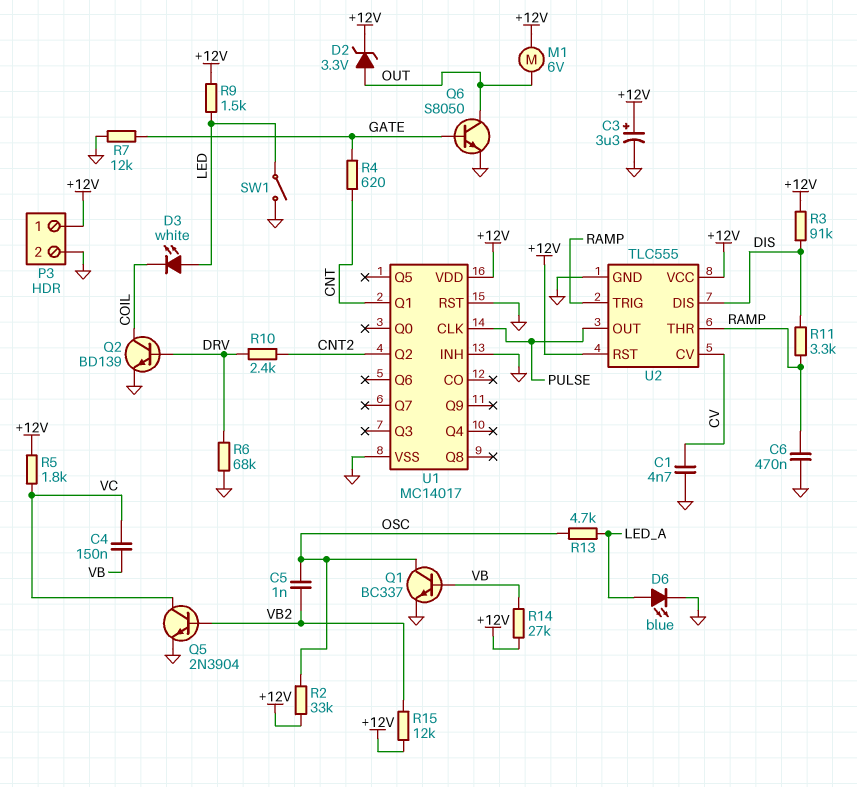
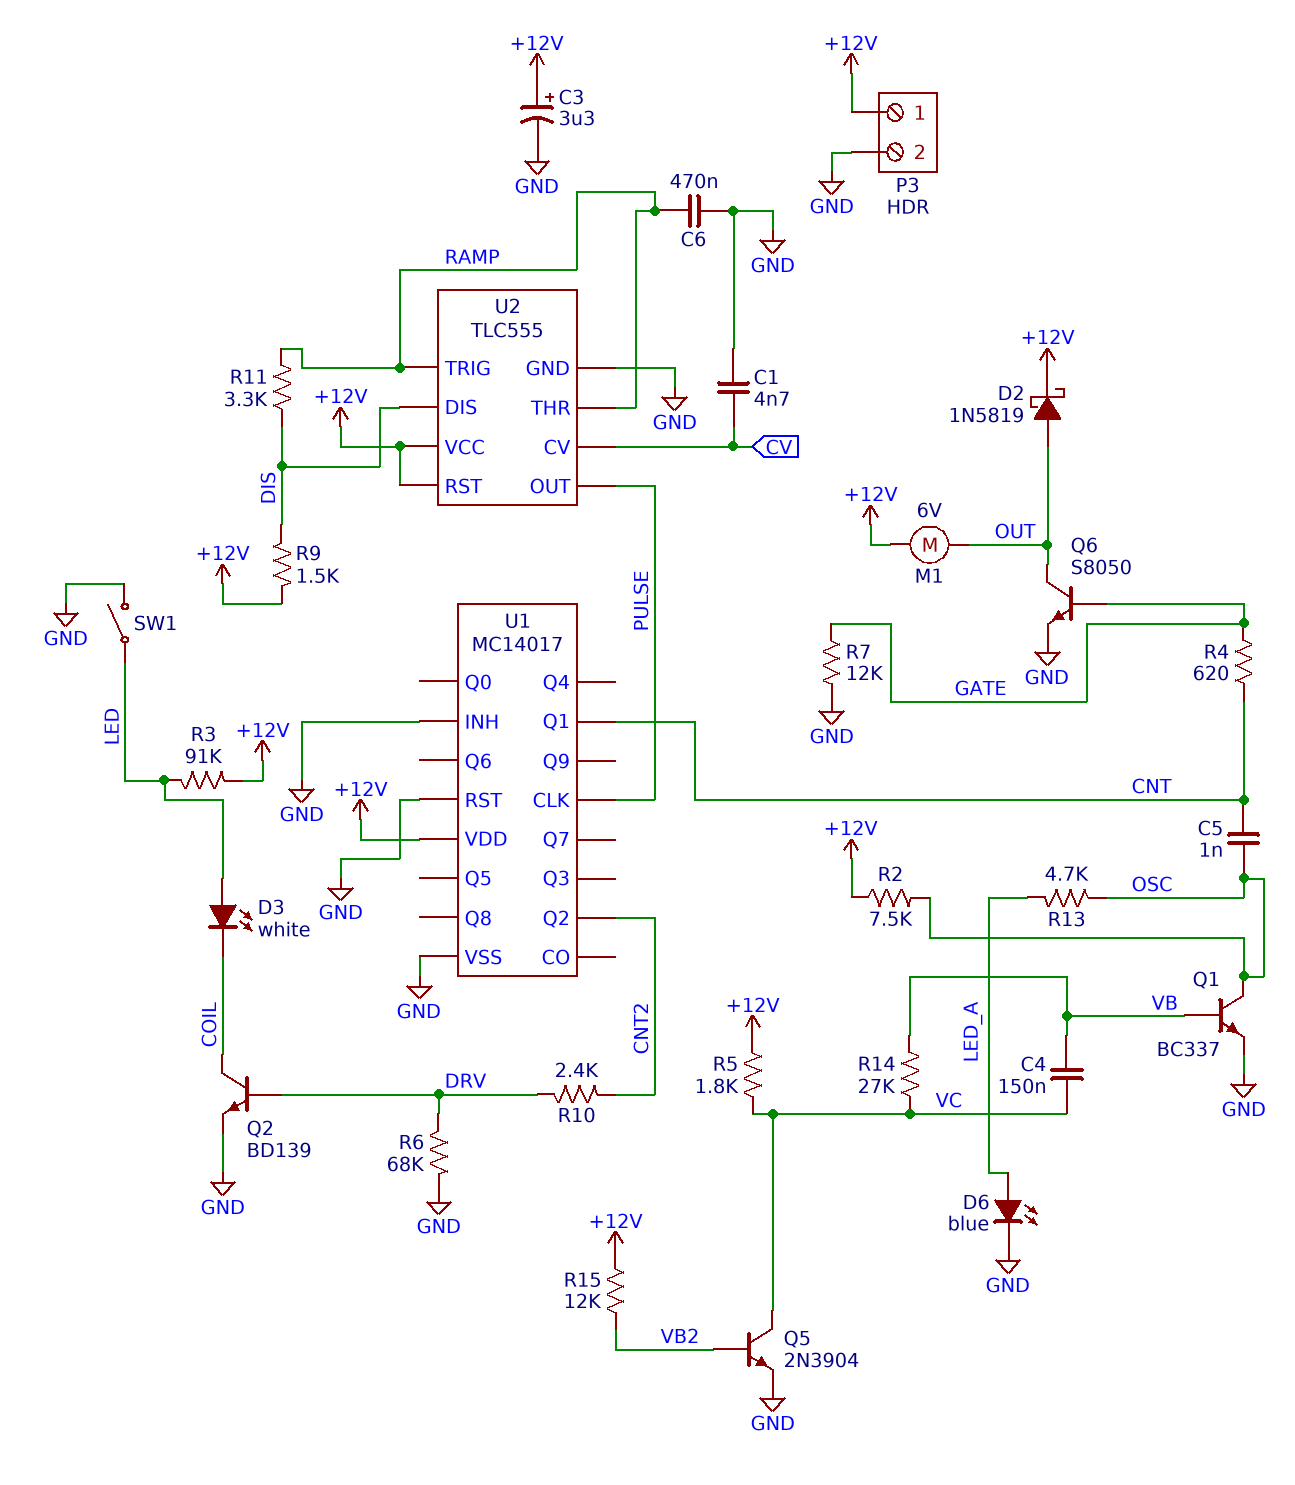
C5: 1nF (OSC, VB2) -> 1nF (CNT, OSC)
D2: zener 3.3V (A OUT, K +12V) -> schottky 1N5819 (A OUT, K +12V)
R2: 33k (+12V, OSC) -> 7.5k (+12V, OSC)
R3: 91k (+12V, DIS) -> 91k (+12V, LED)
R9: 1.5k (+12V, LED) -> 1.5k (+12V, DIS)
R14: 27k (+12V, VB) -> 27k (VB, VC)

